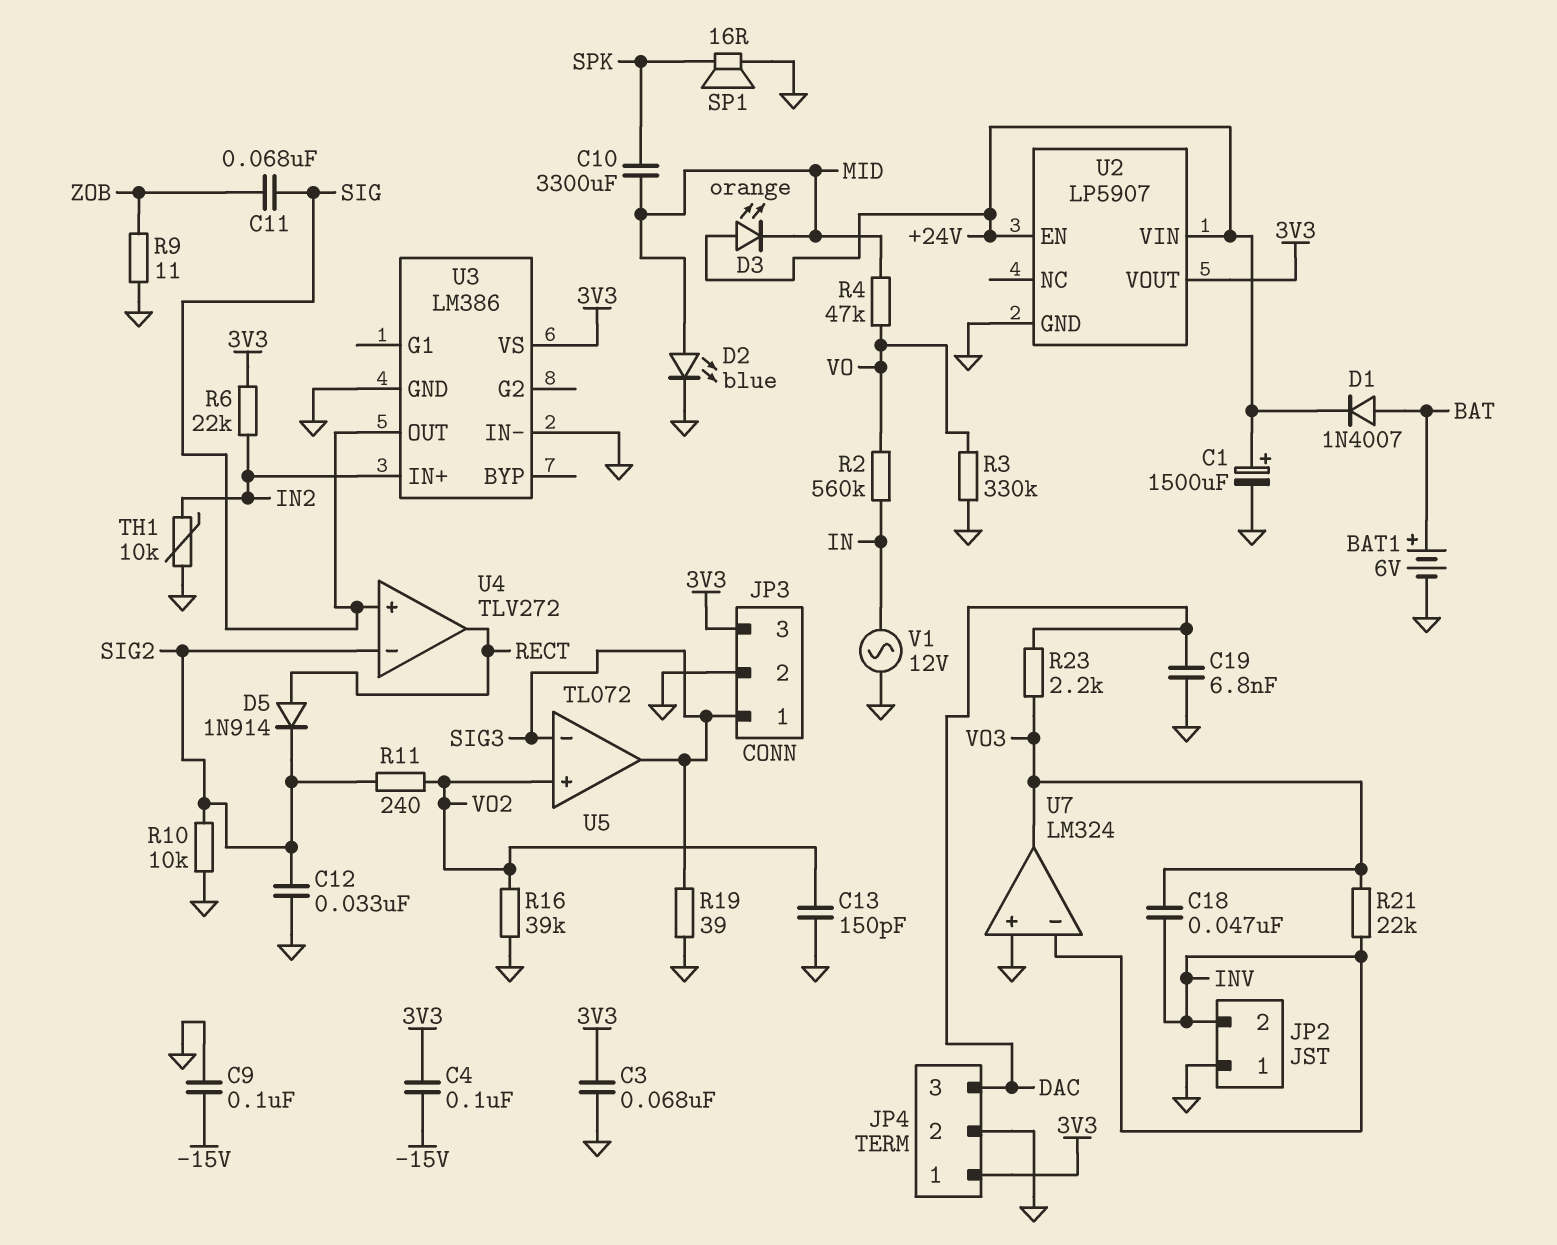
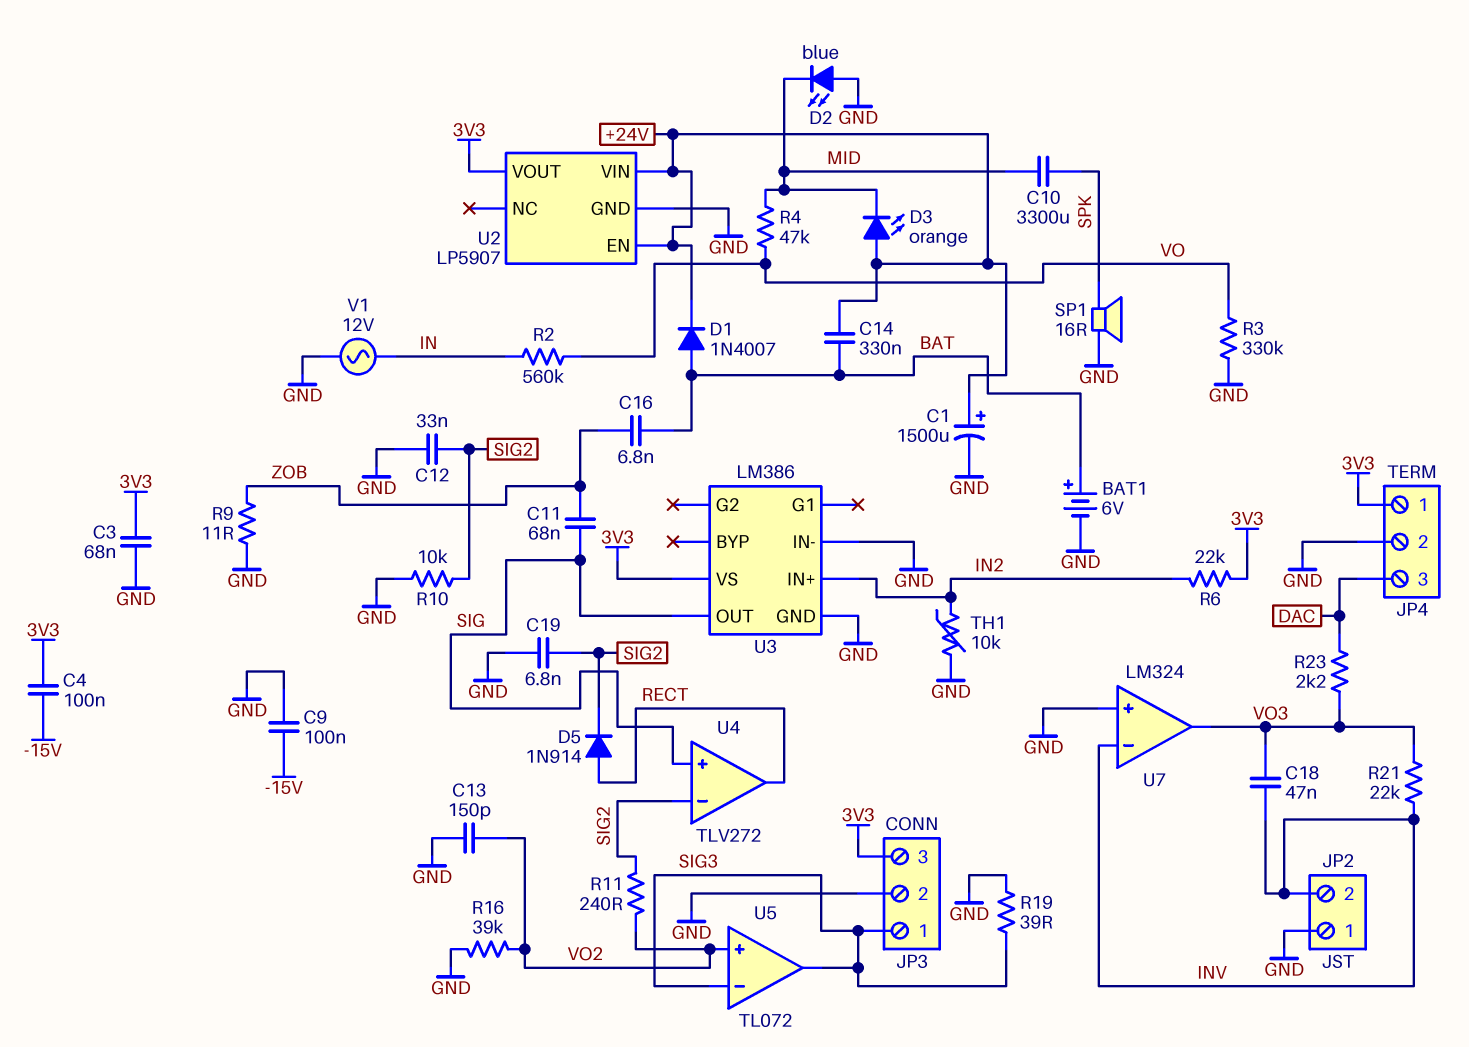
C14: none -> 330nF (+24V, BAT)
C16: none -> 6.8nF (BAT, ZOB)
C19: 6.8nF (DAC, GND) -> 6.8nF (GND, SIG2)
D2: LED blue (A MID, K GND) -> LED blue (A GND, K MID)

